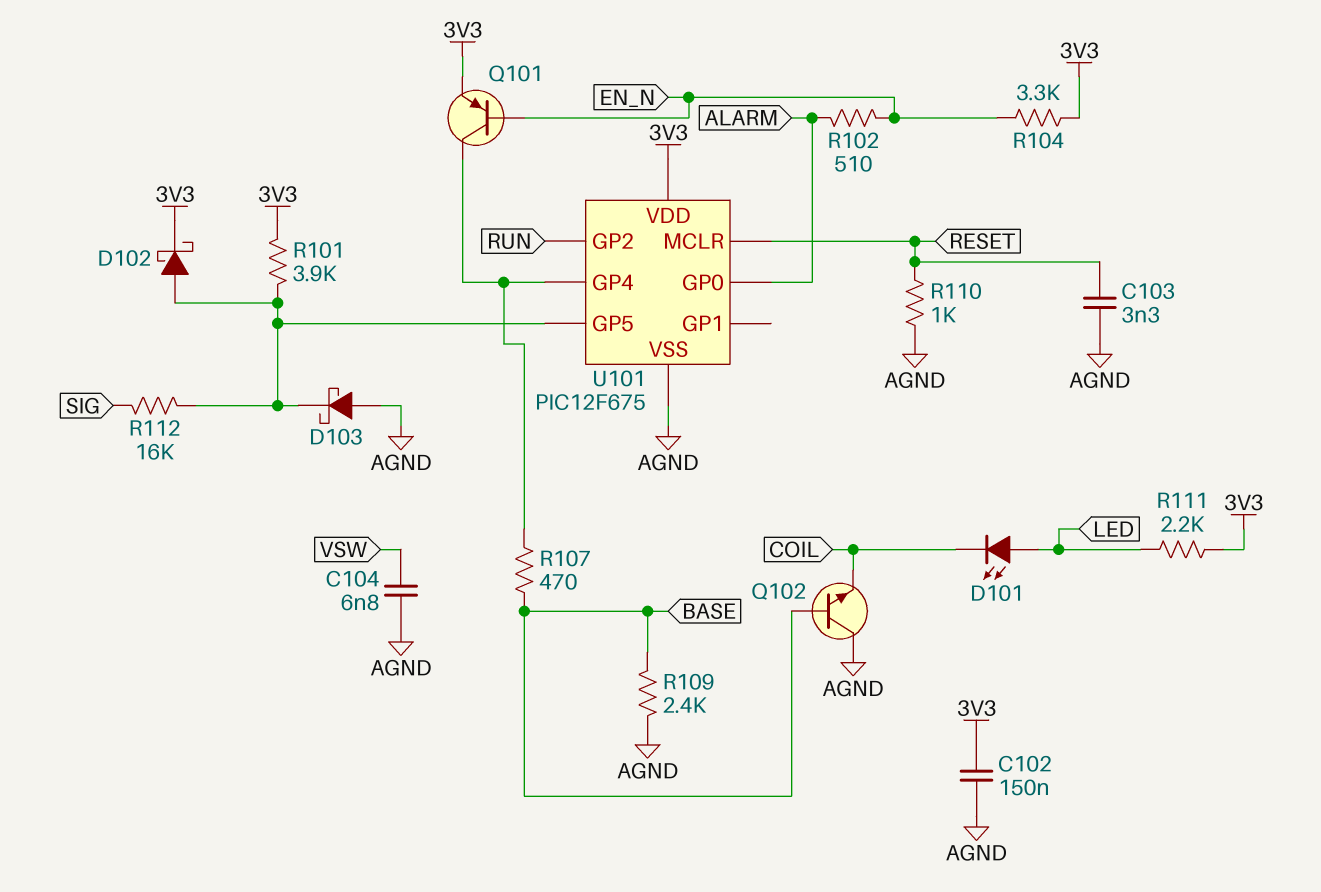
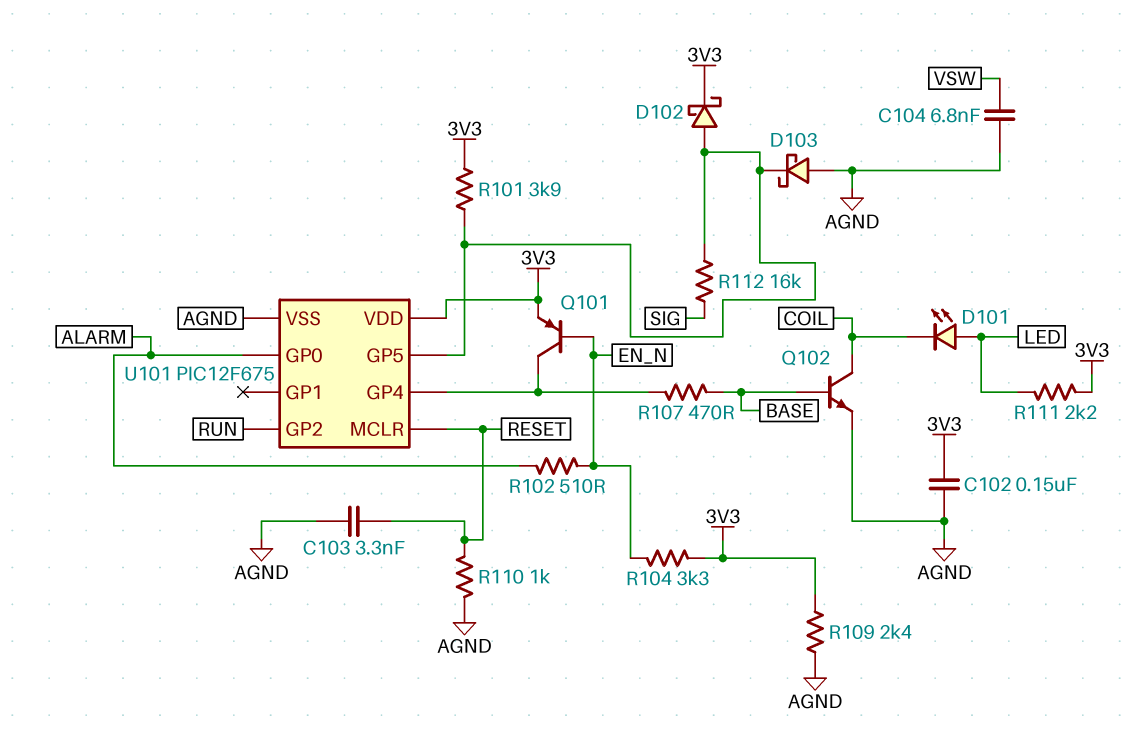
Q102: NPN (B BASE, C AGND, E COIL) -> NPN (B BASE, C COIL, E AGND)
R109: 2.4k (AGND, BASE) -> 2.4k (3V3, AGND)

